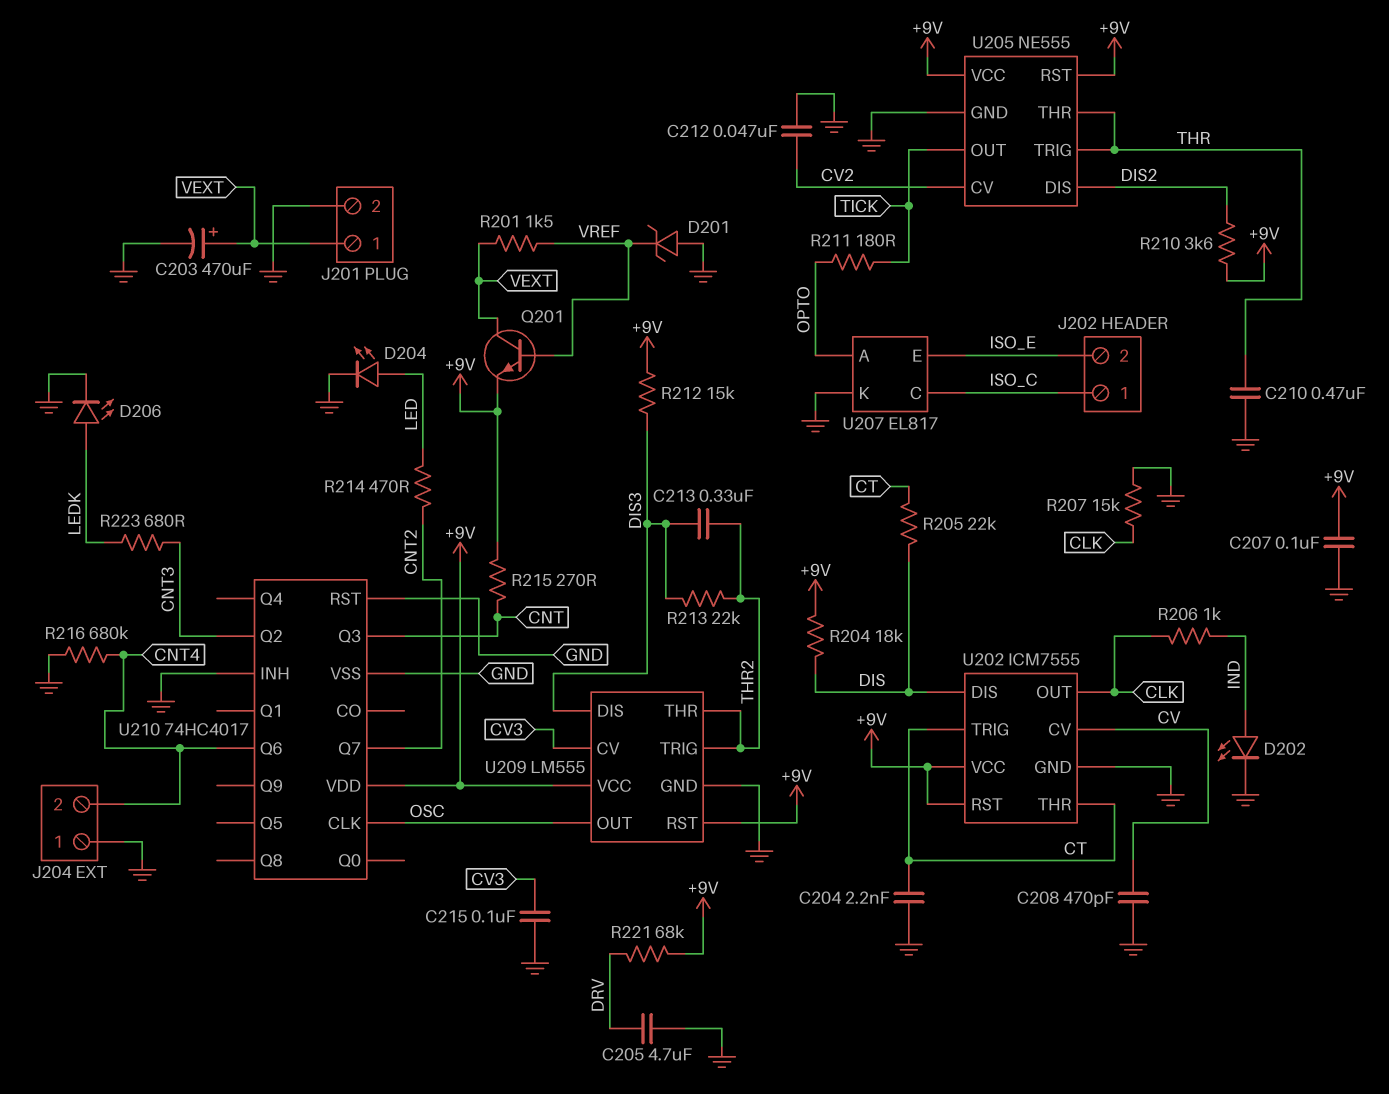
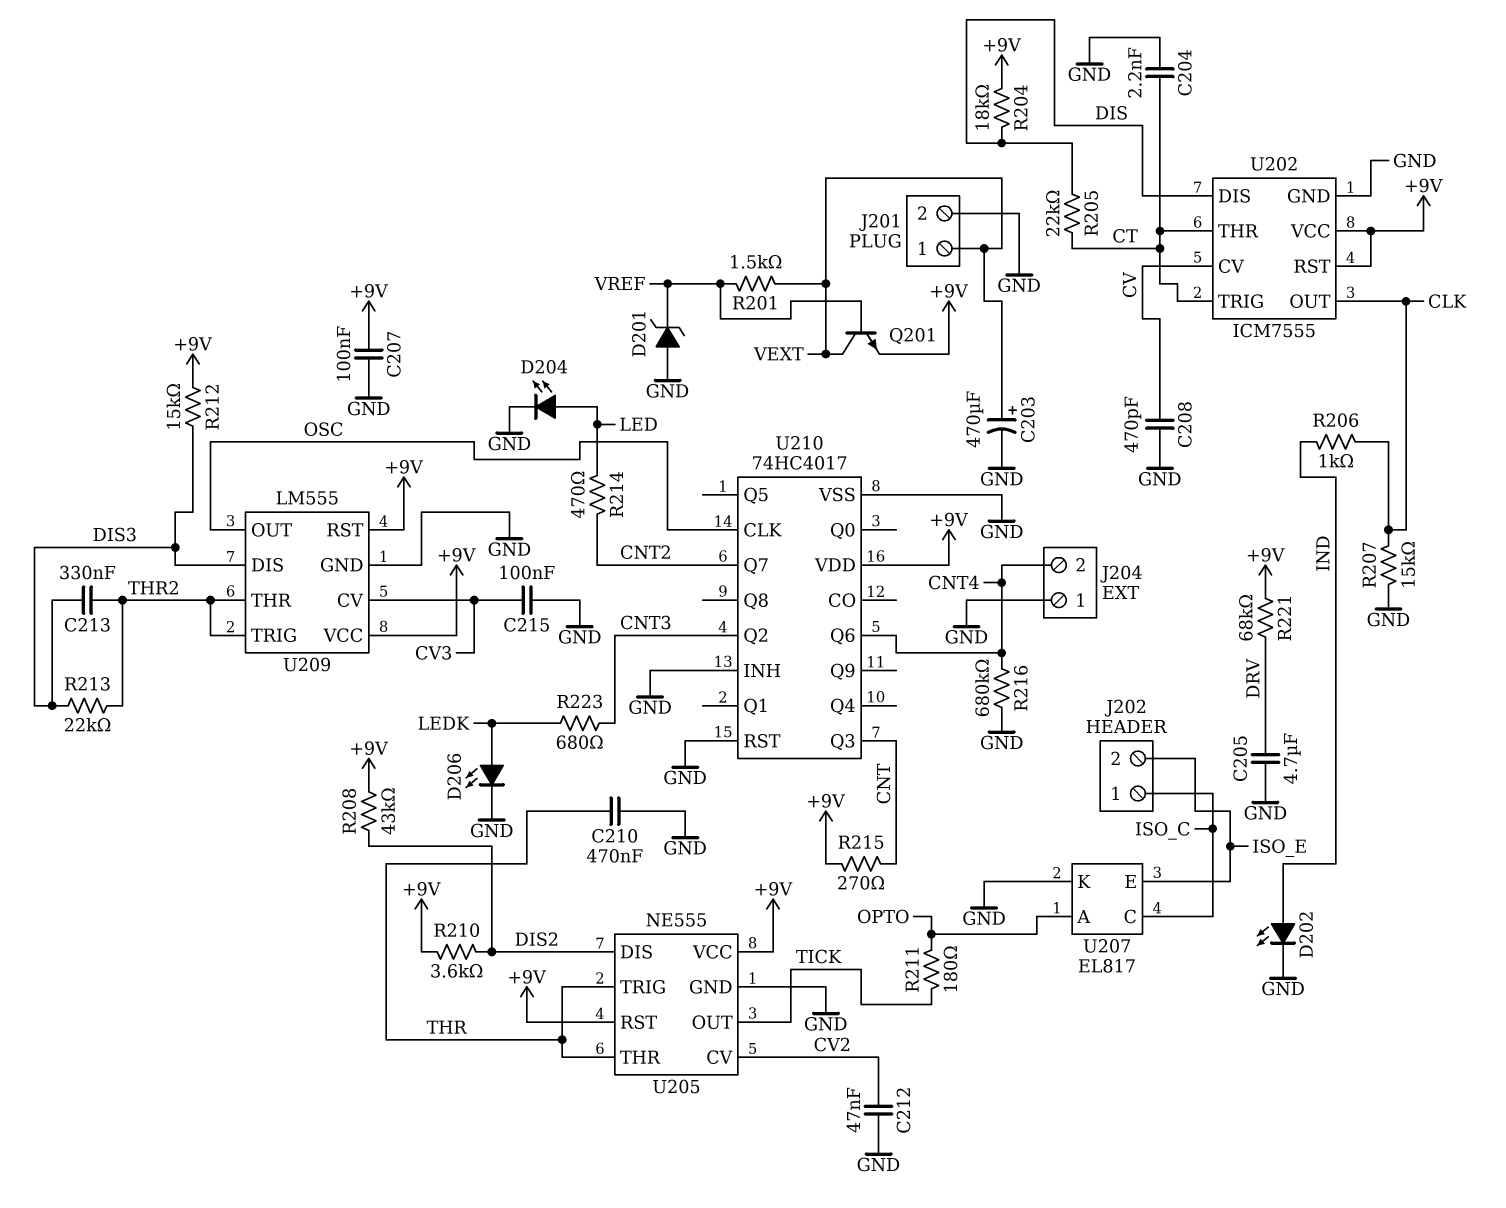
R208: none -> 43k (+9V, DIS2)

